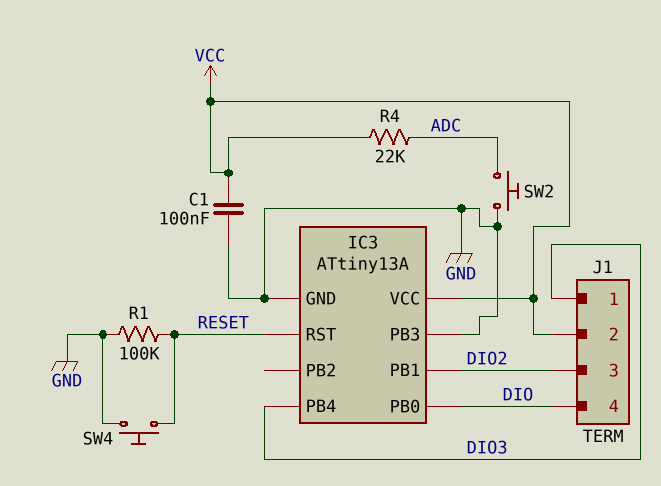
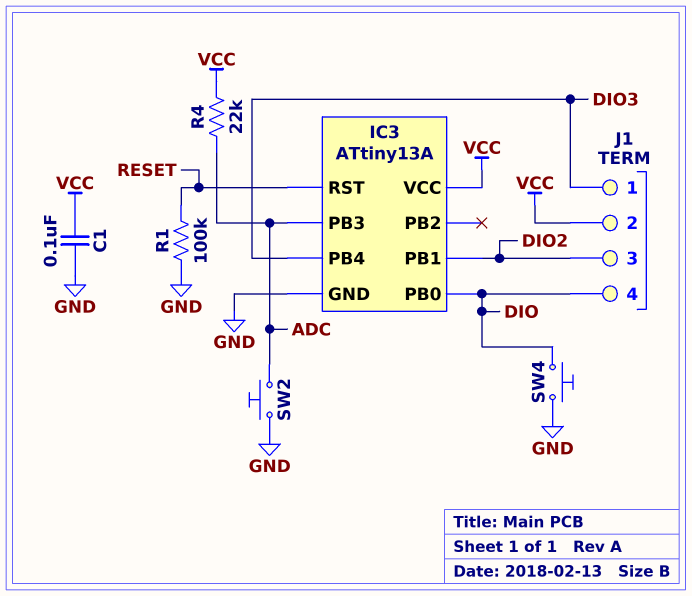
IC3 pin PB3: GND -> ADC
SW4: button (GND, RESET) -> button (DIO, GND)

